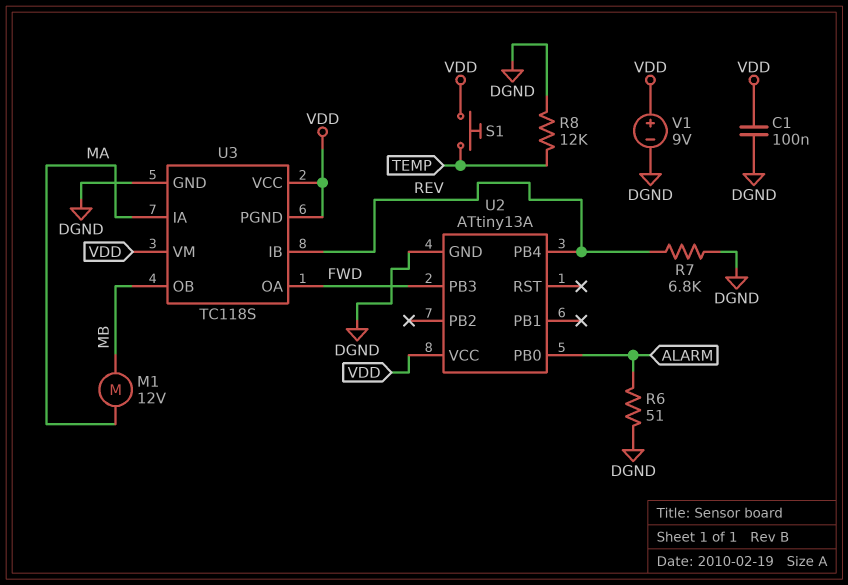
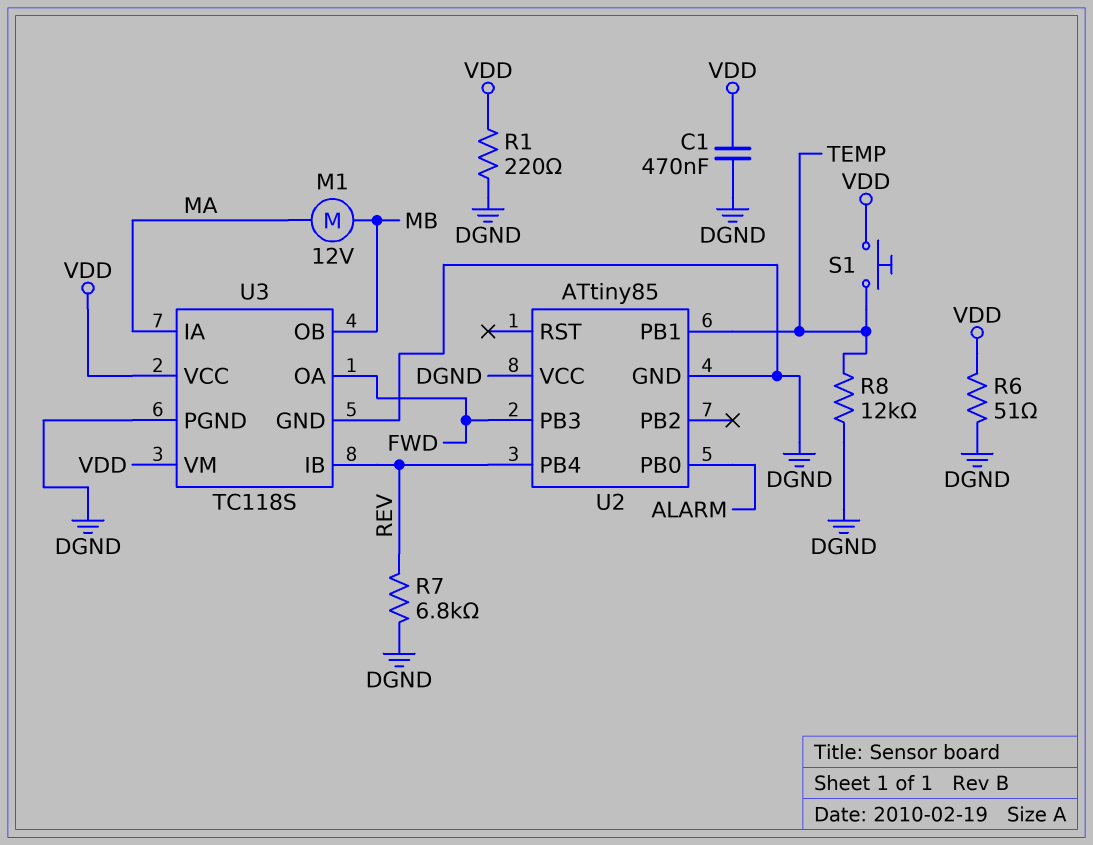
C1: 100nF (DGND, VDD) -> 470nF (DGND, VDD)
R1: none -> 220 (DGND, VDD)
R6: 51 (ALARM, DGND) -> 51 (DGND, VDD)
U2: ATtiny13A -> ATtiny85
U2 pin PB1: none -> TEMP
U2 pin VCC: VDD -> DGND
U3 pin PGND: VDD -> DGND
V1: 9V (plus VDD, minus DGND) -> none

